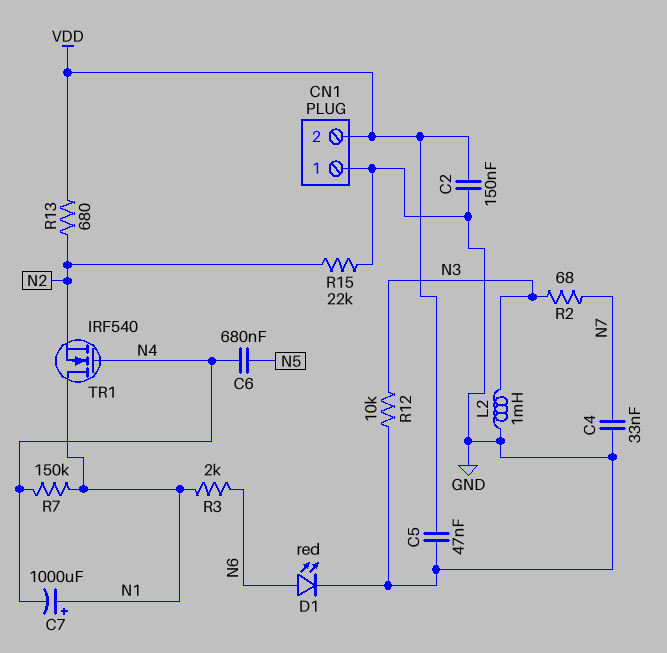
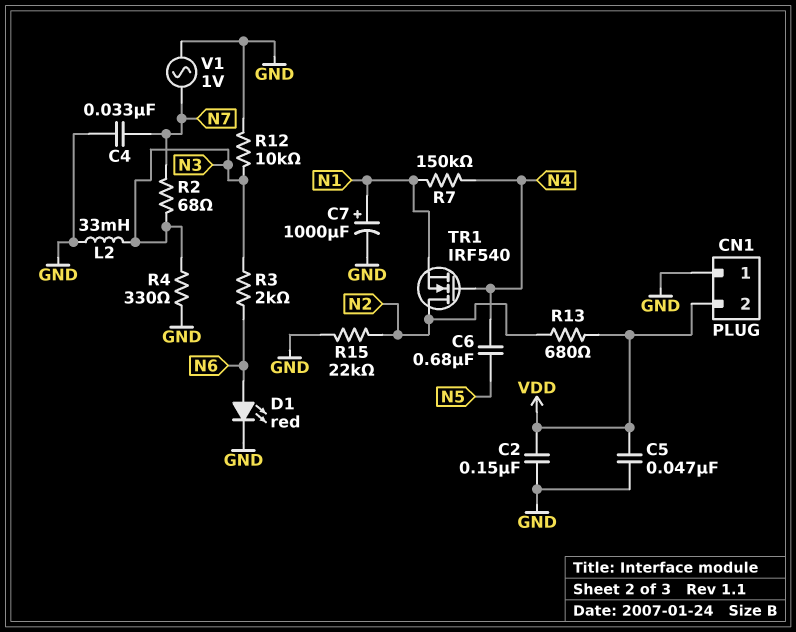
C7: 1000uF (plus N1, minus N4) -> 1000uF (plus N1, minus GND)
L2: 1mH (GND, N3) -> 33mH (GND, N3)
R3: 2k (N1, N6) -> 2k (N3, N6)
R4: none -> 330 (GND, N3)
TR1: NMOS IRF540 (G N4, D N1, S N2) -> NMOS IRF540 (G N4, D N2, S N1)
V1: none -> AC 1V (GND, N7)

